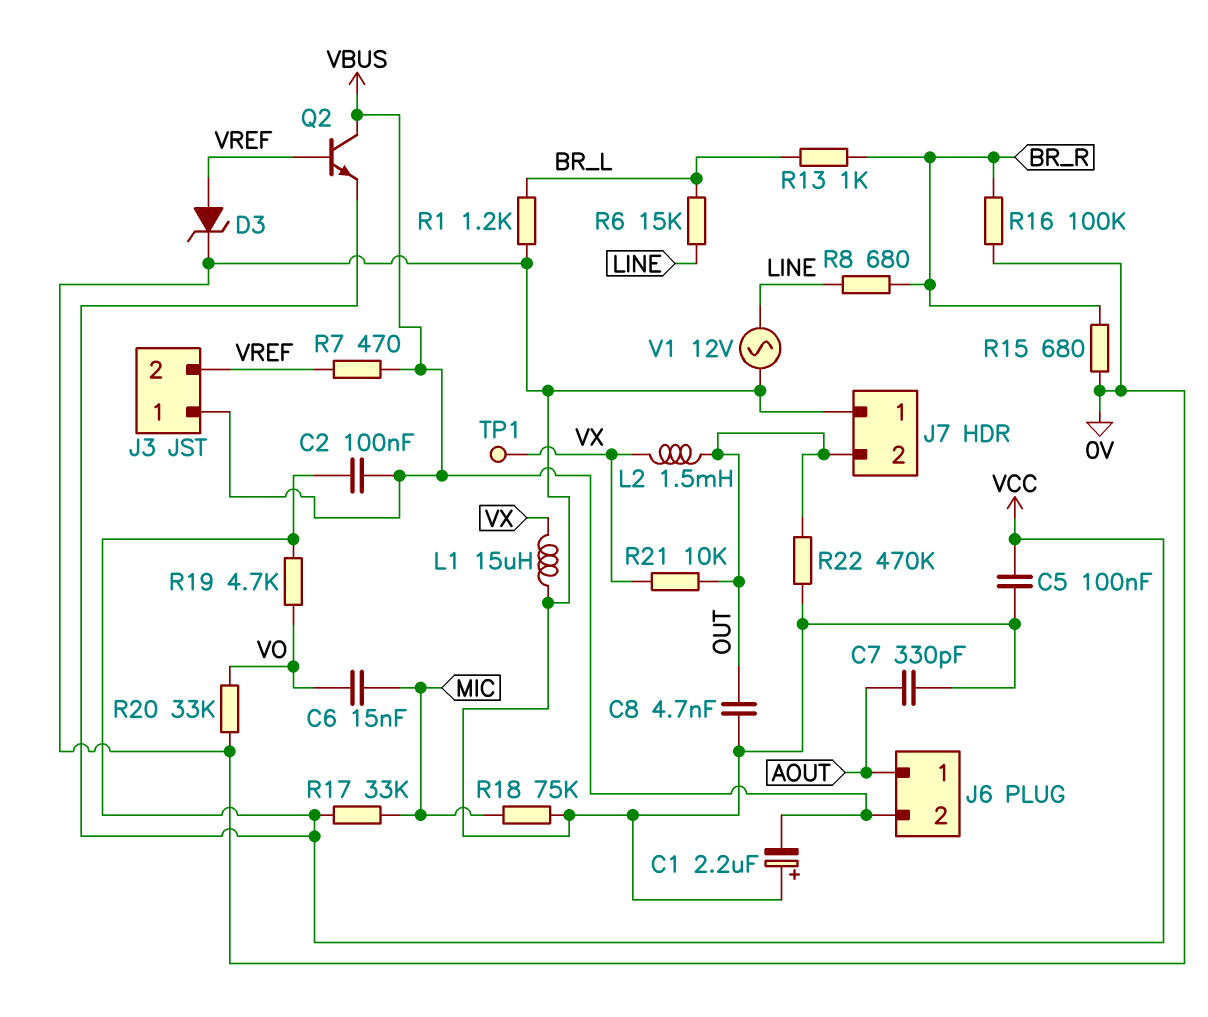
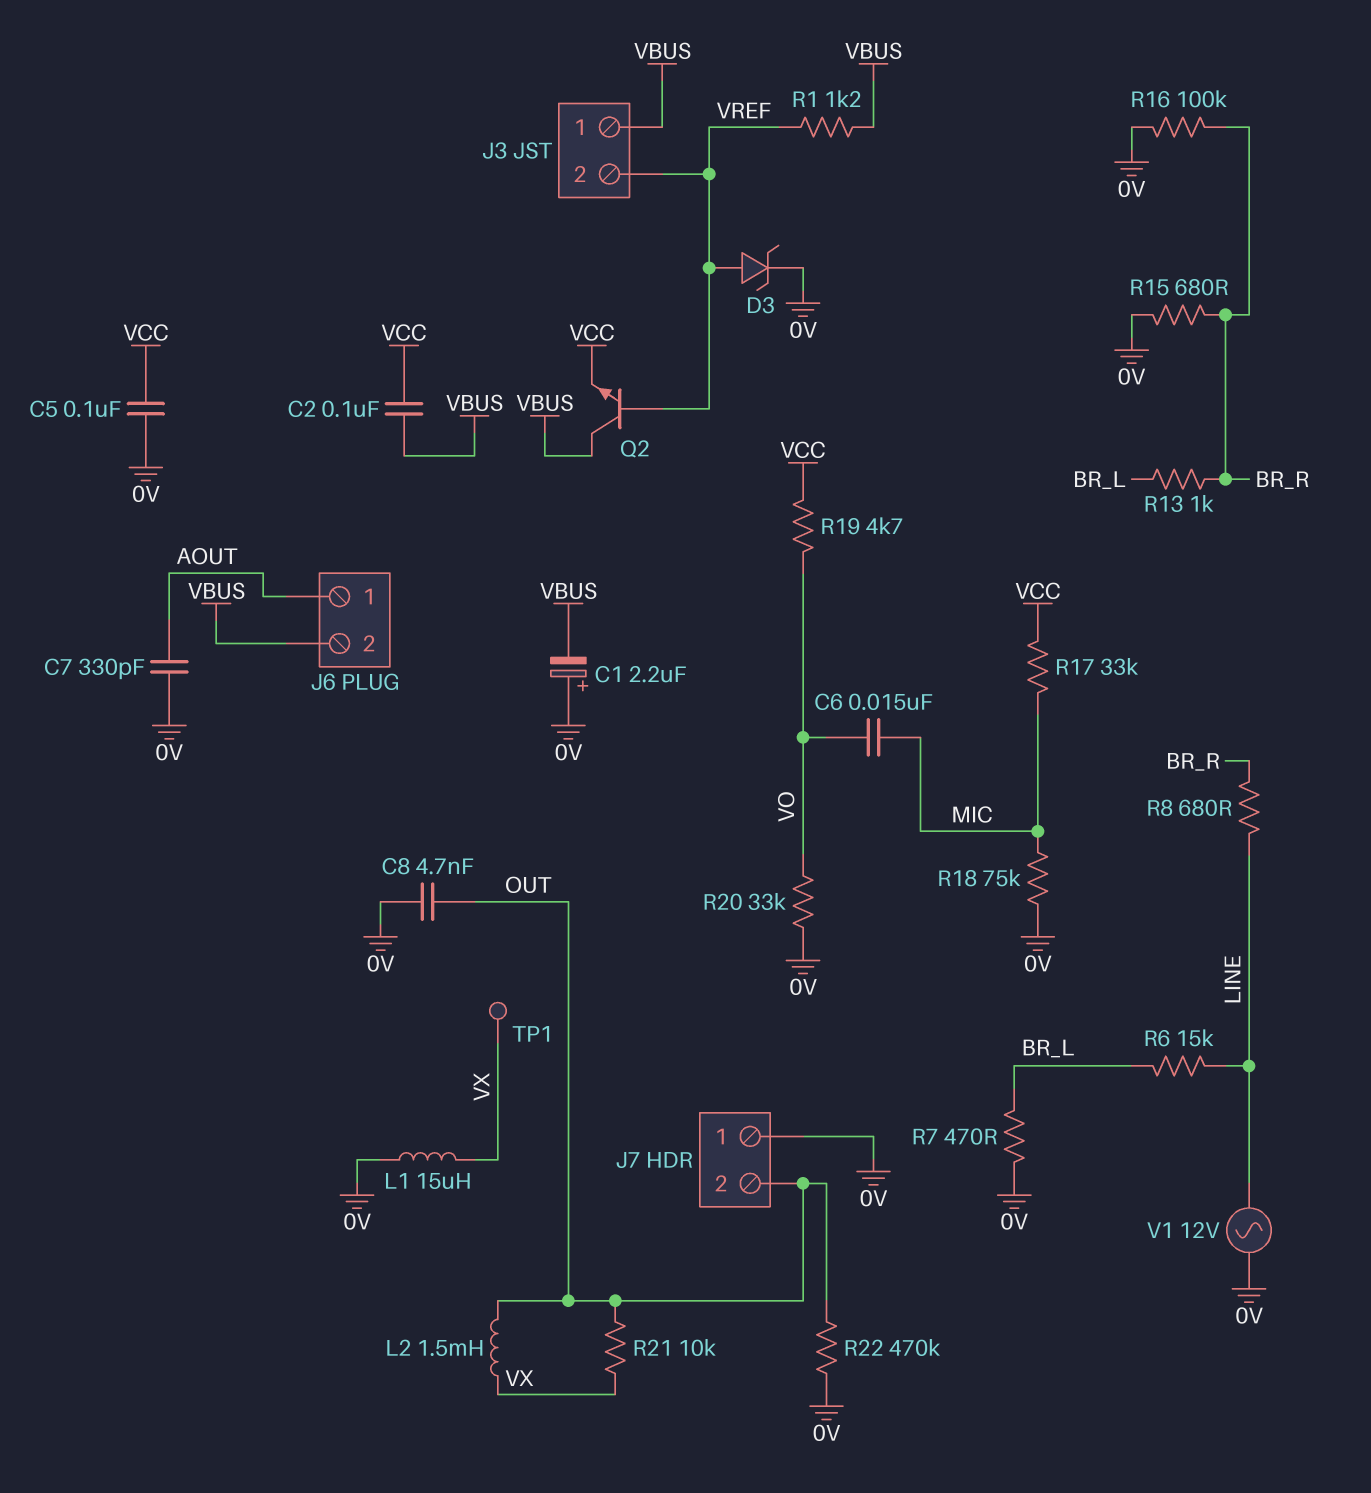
R1: 1.2k (0V, BR_L) -> 1.2k (VBUS, VREF)
R7: 470 (VBUS, VREF) -> 470 (0V, BR_L)

